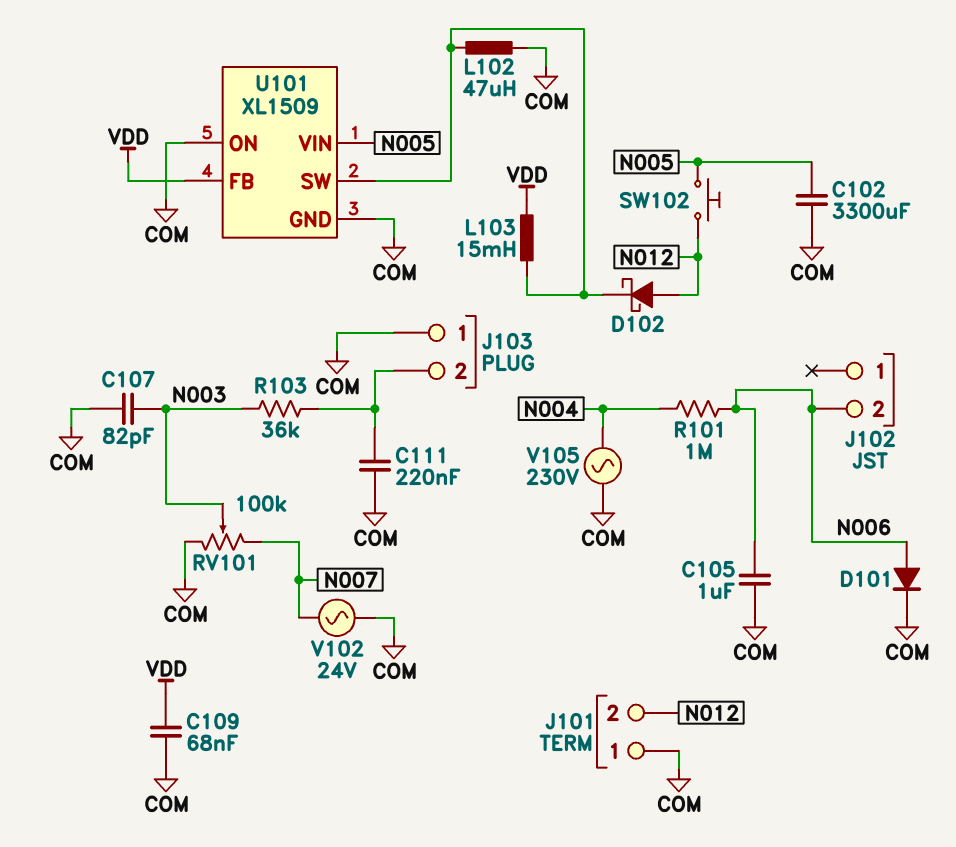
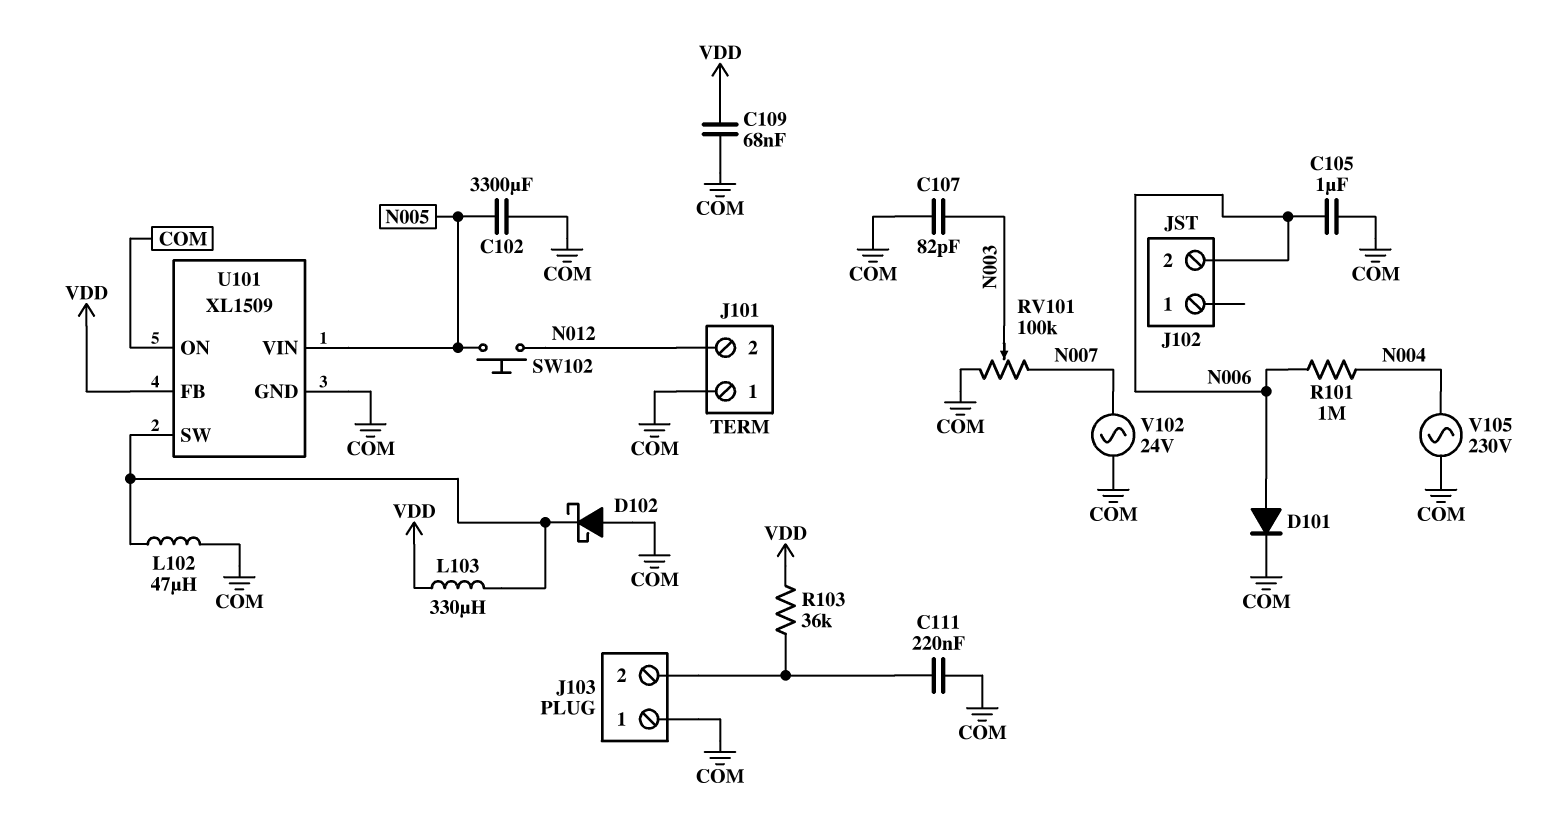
D102: schottky (A N012, K U101/SW) -> schottky (A COM, K U101/SW)
L103: 15mH (U101/SW, VDD) -> 330uH (U101/SW, VDD)
R103: 36k (J103/2, N003) -> 36k (J103/2, VDD)

